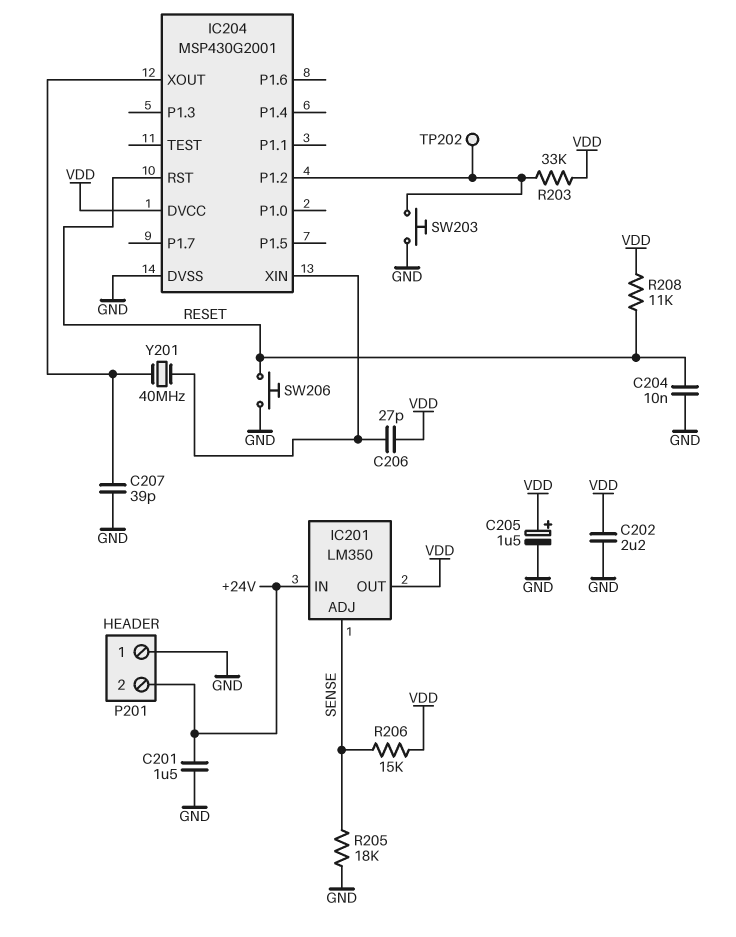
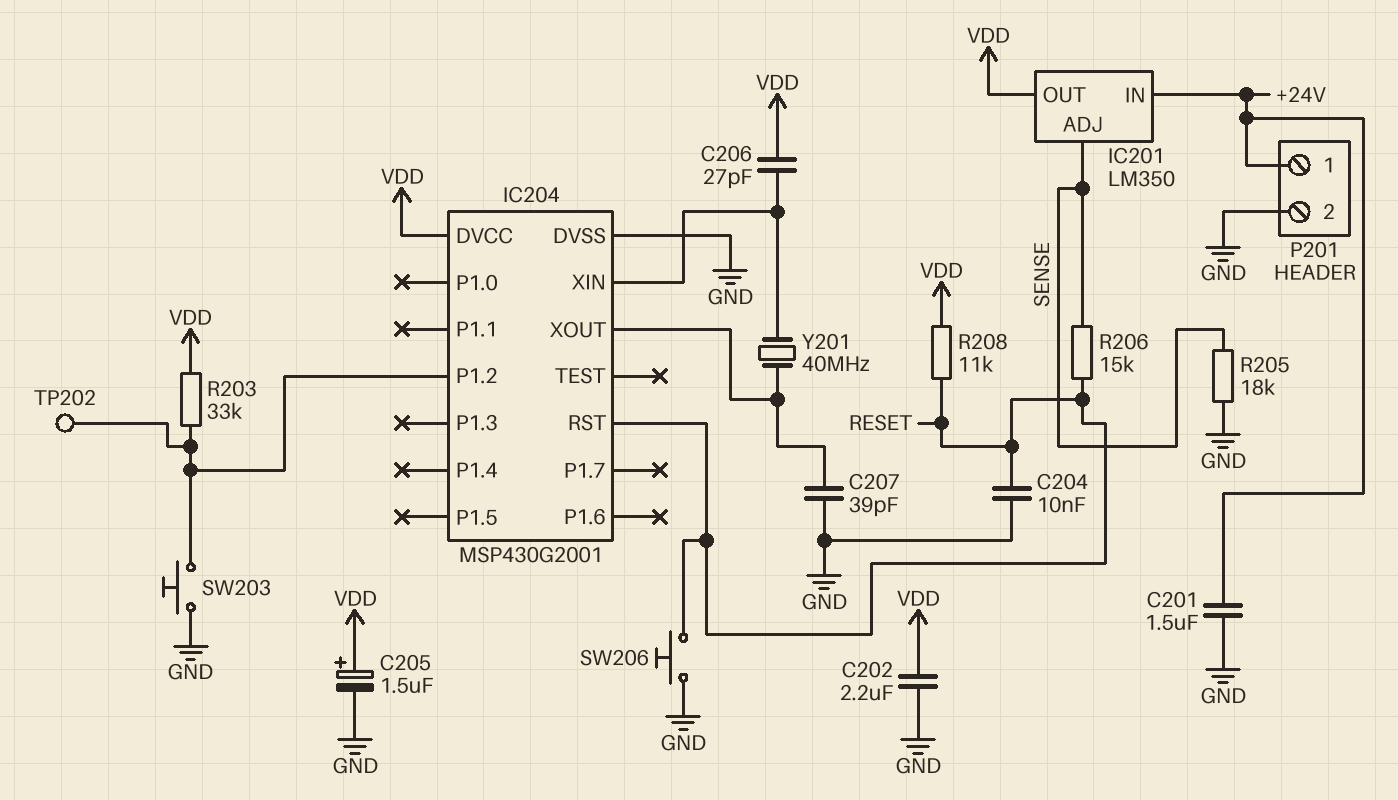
P201 pin 1: GND -> +24V
P201 pin 2: +24V -> GND
R206: 15k (SENSE, VDD) -> 15k (RESET, SENSE)

